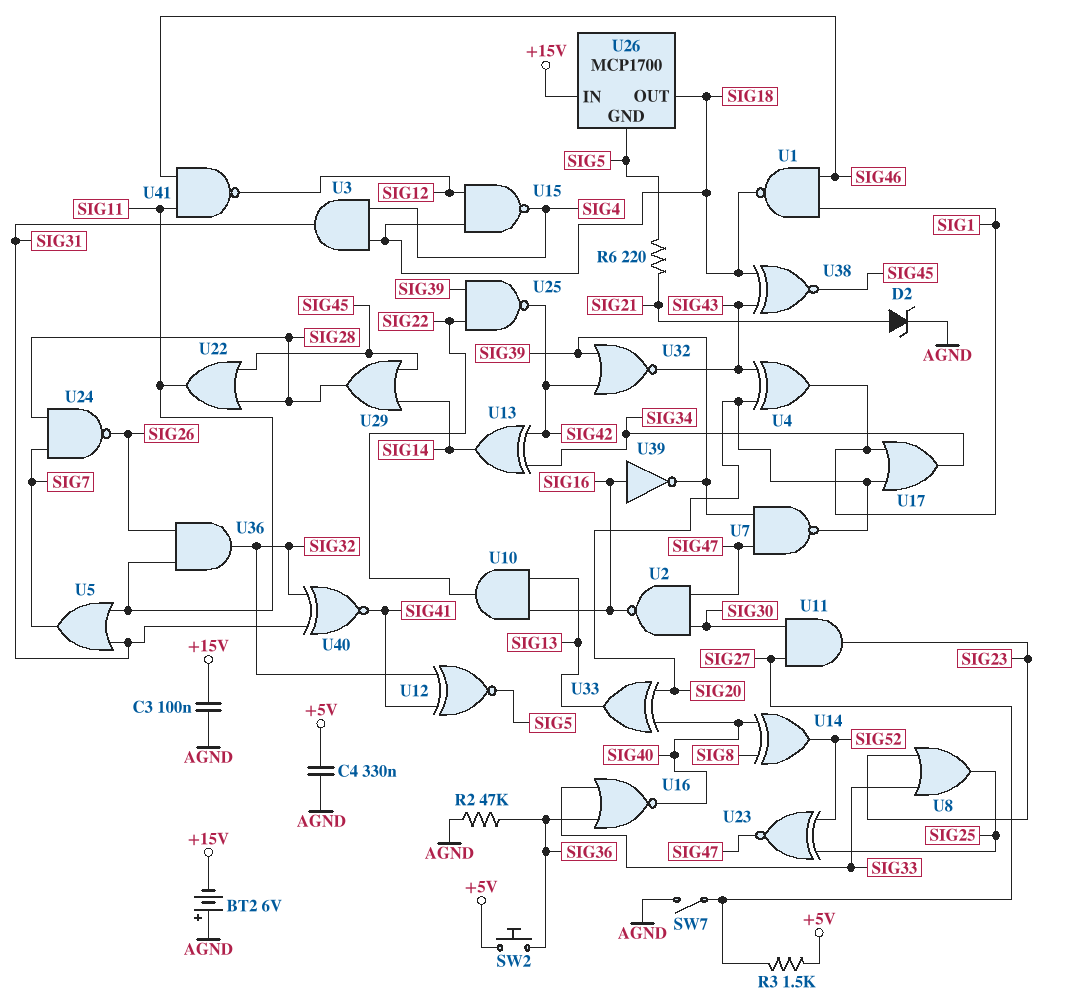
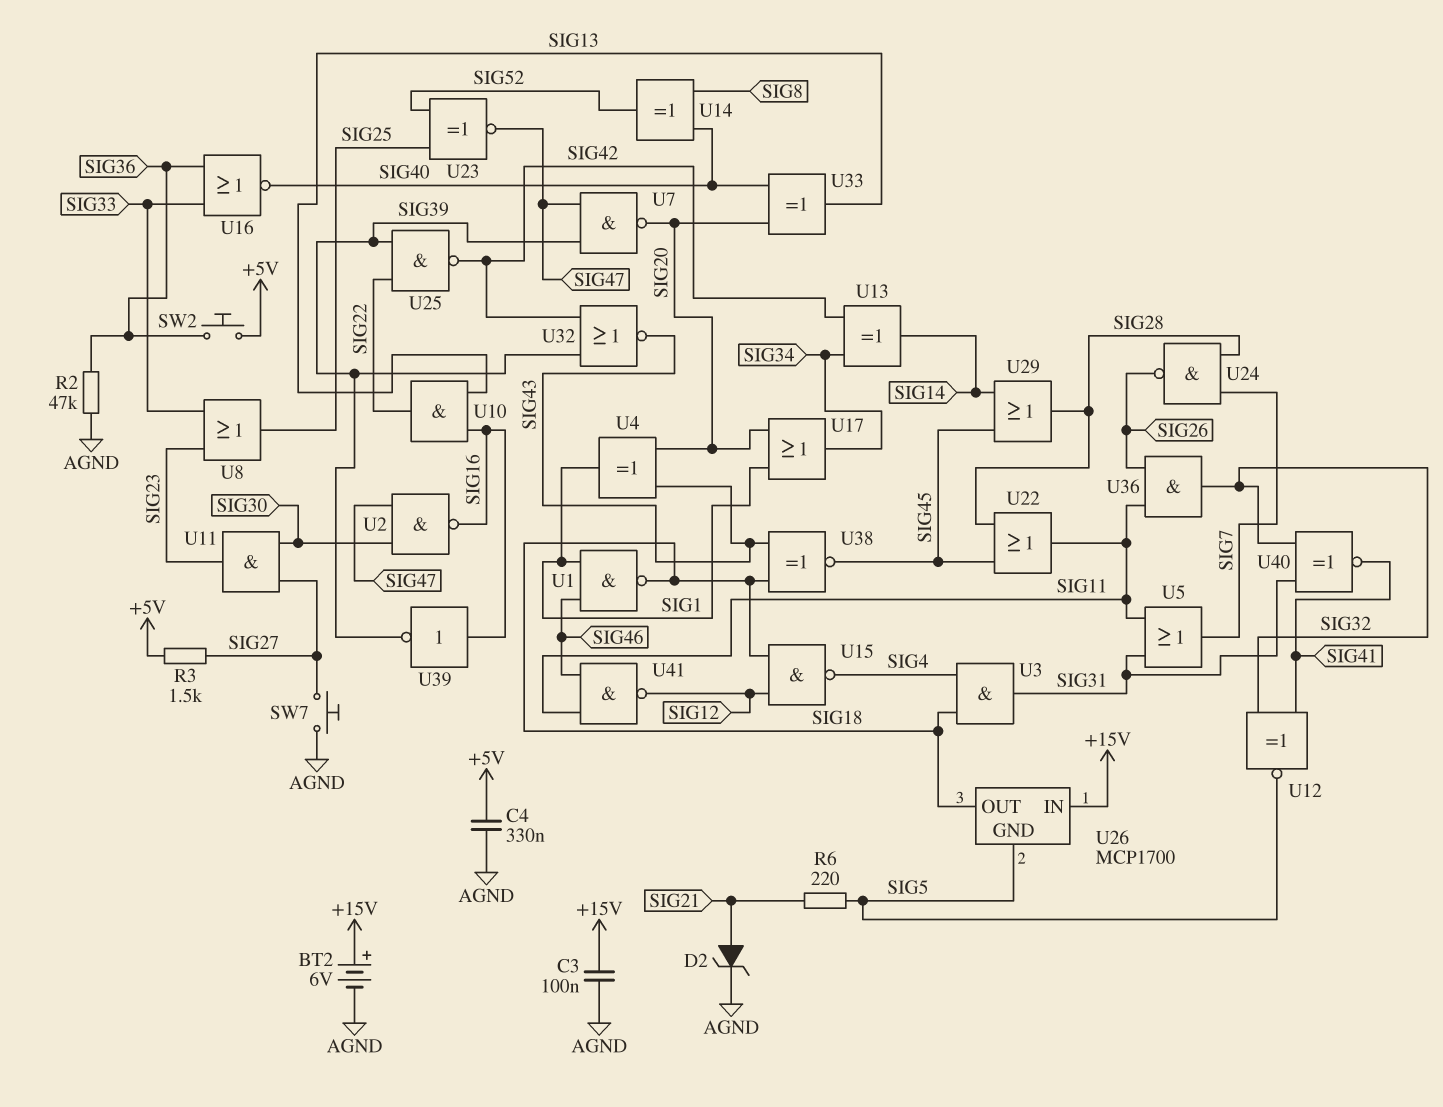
BT2: 6V (plus AGND, minus +15V) -> 6V (plus +15V, minus AGND)
SW7: switch (AGND, SIG27) -> button (AGND, SIG27)

